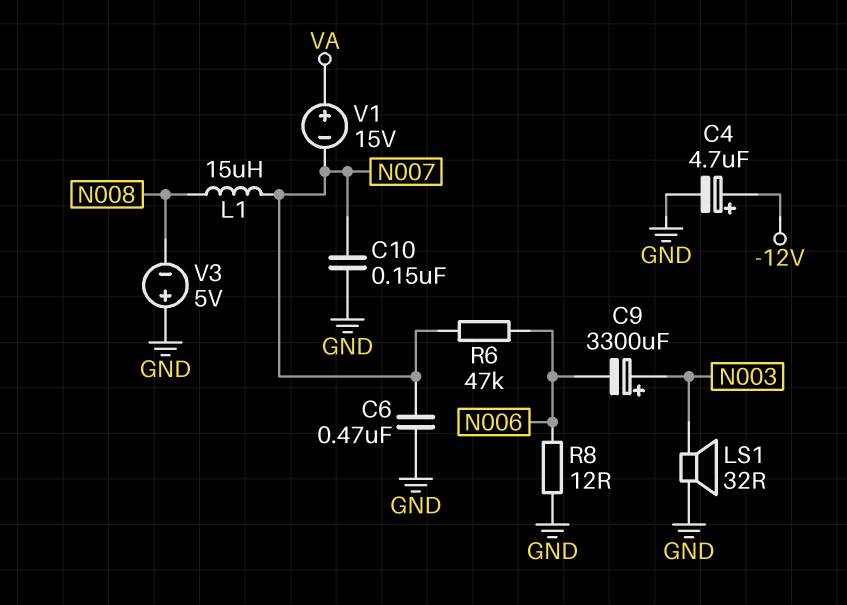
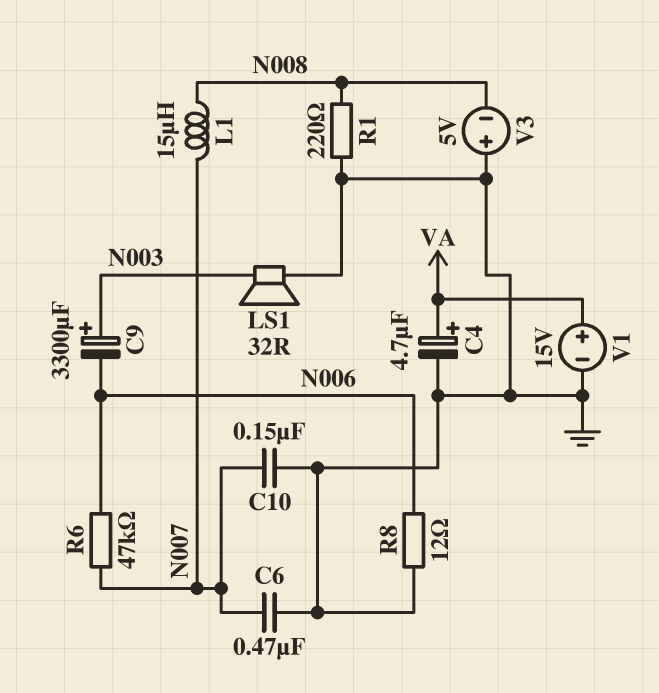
C4: 4.7uF (plus -12V, minus GND) -> 4.7uF (plus VA, minus GND)
R1: none -> 220 (GND, N008)
V1: 15V (plus VA, minus N007) -> 15V (plus VA, minus GND)

